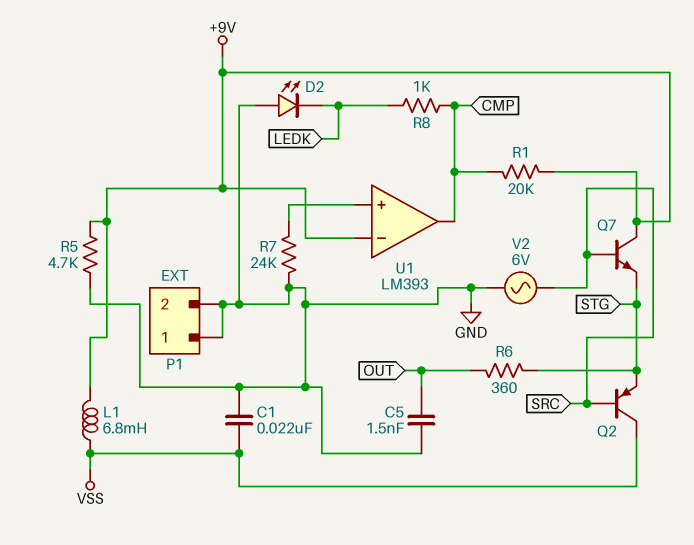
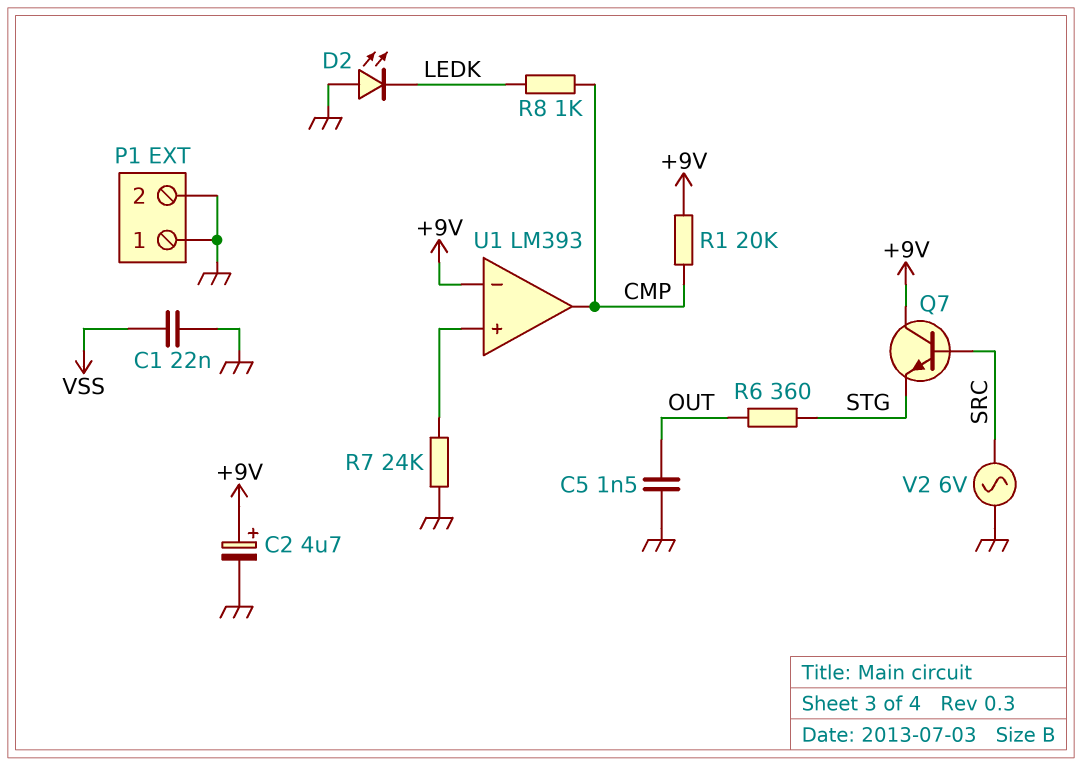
C2: none -> 4.7uF (plus +9V, minus GND)
L1: 6.8mH (+9V, VSS) -> none
Q2: PNP (B SRC, C VSS, E STG) -> none
R5: 4.7k (+9V, GND) -> none

